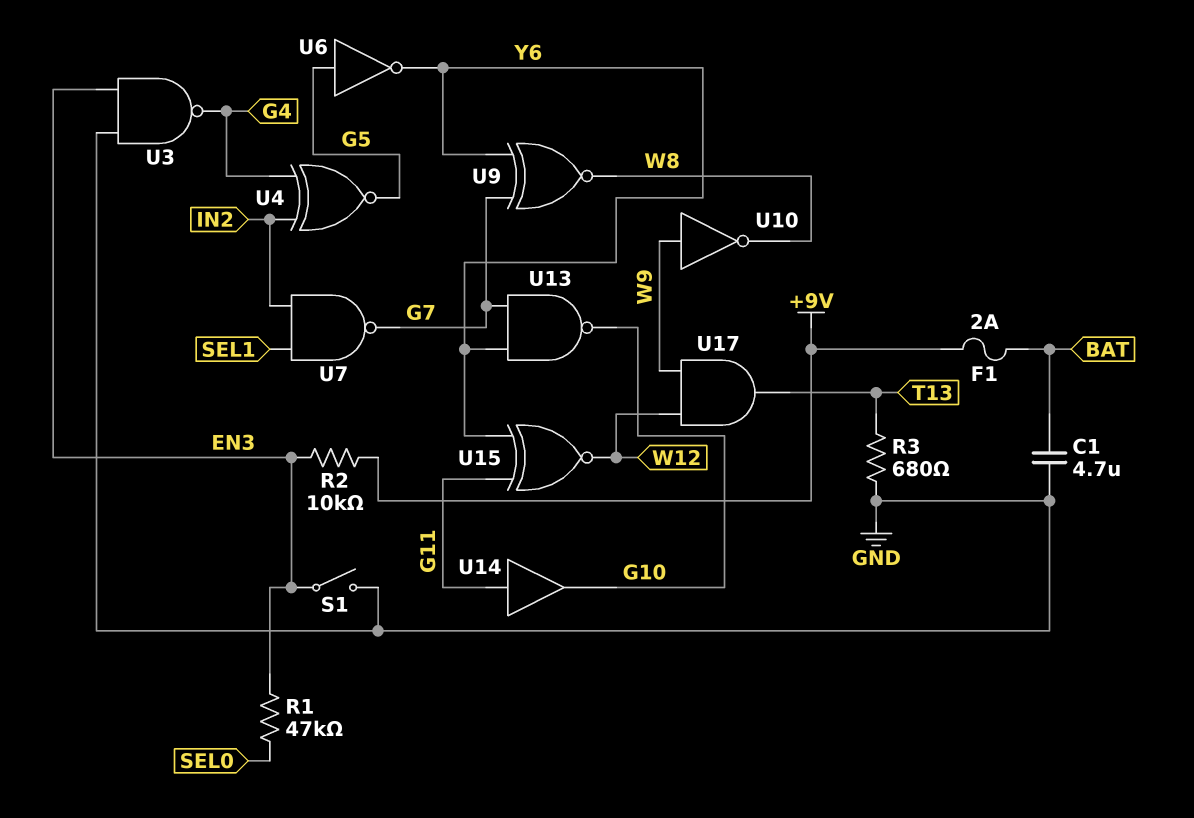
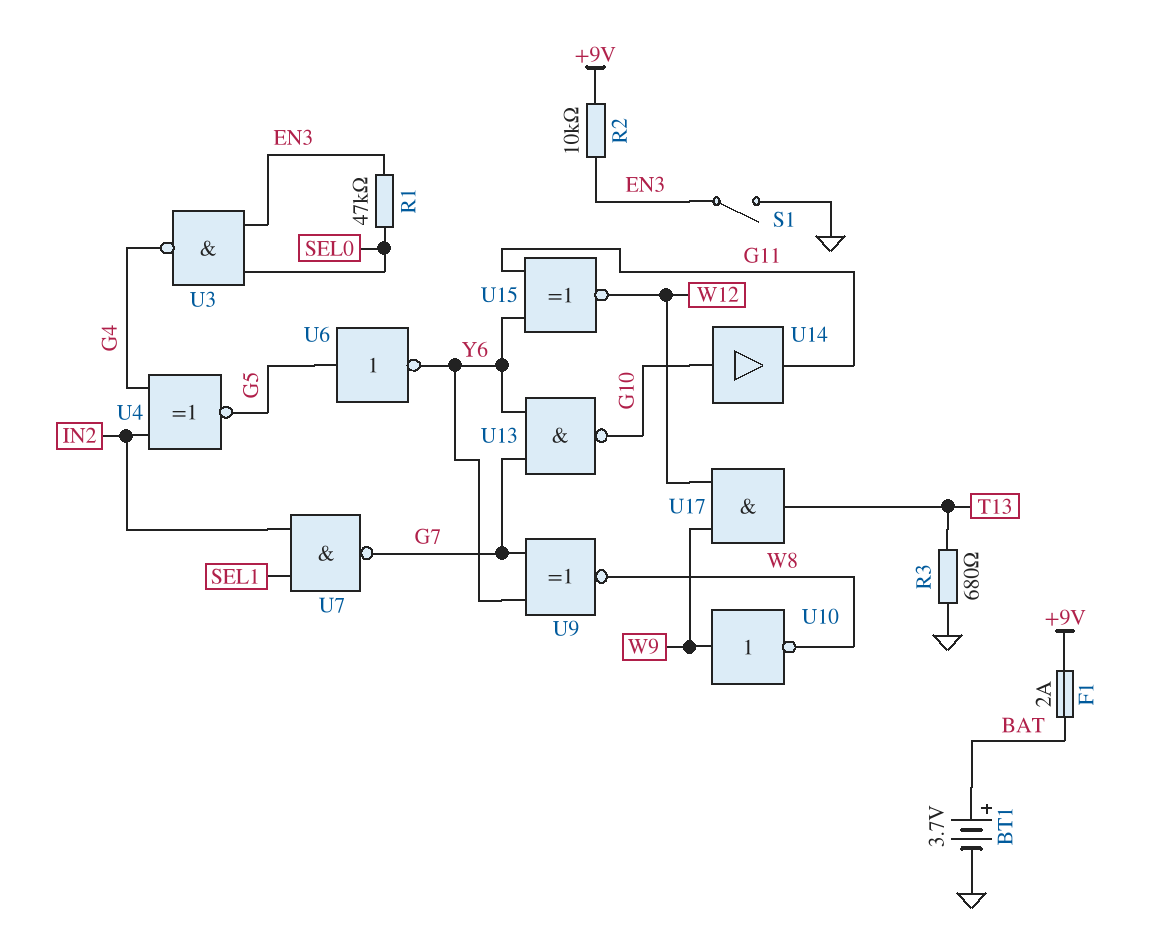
BT1: none -> 3.7V (plus BAT, minus GND)
C1: 4.7uF (BAT, GND) -> none
U3: NAND (in EN3, in GND, out G4) -> NAND (in EN3, in SEL0, out G4)
U14: buffer (in G11, out G10) -> buffer (in G10, out G11)

